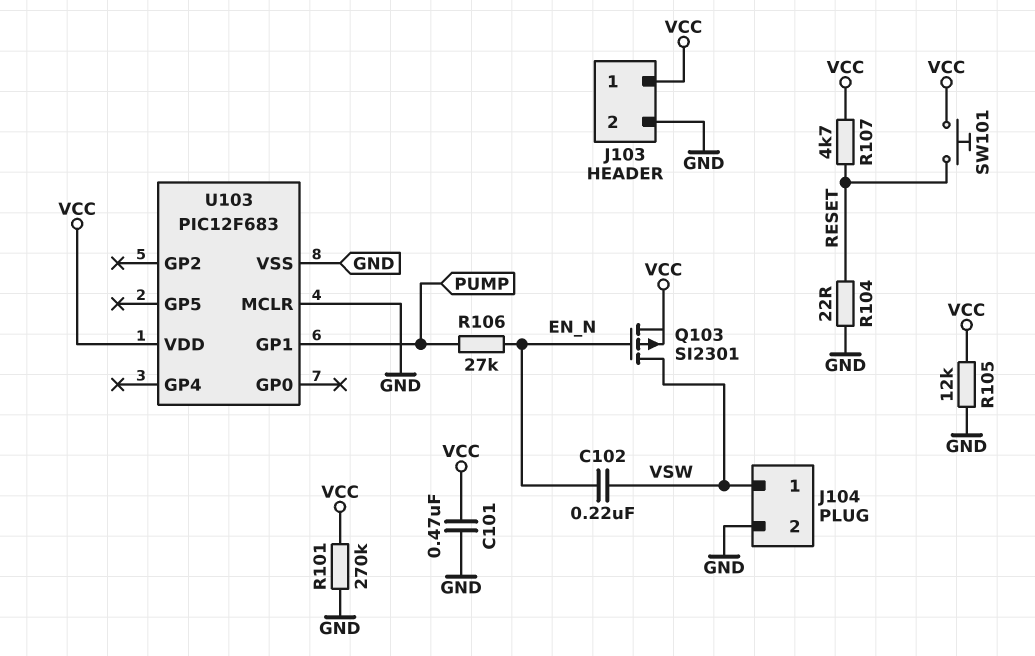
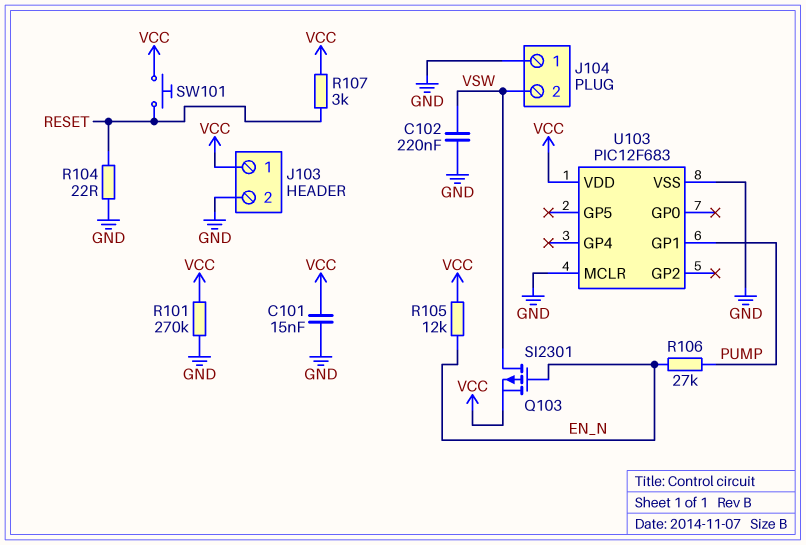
C101: 470nF (GND, VCC) -> 15nF (GND, VCC)
C102: 220nF (EN_N, VSW) -> 220nF (GND, VSW)
J104 pin 1: VSW -> GND
J104 pin 2: GND -> VSW
R105: 12k (GND, VCC) -> 12k (EN_N, VCC)
R107: 4.7k (RESET, VCC) -> 3k (RESET, VCC)

